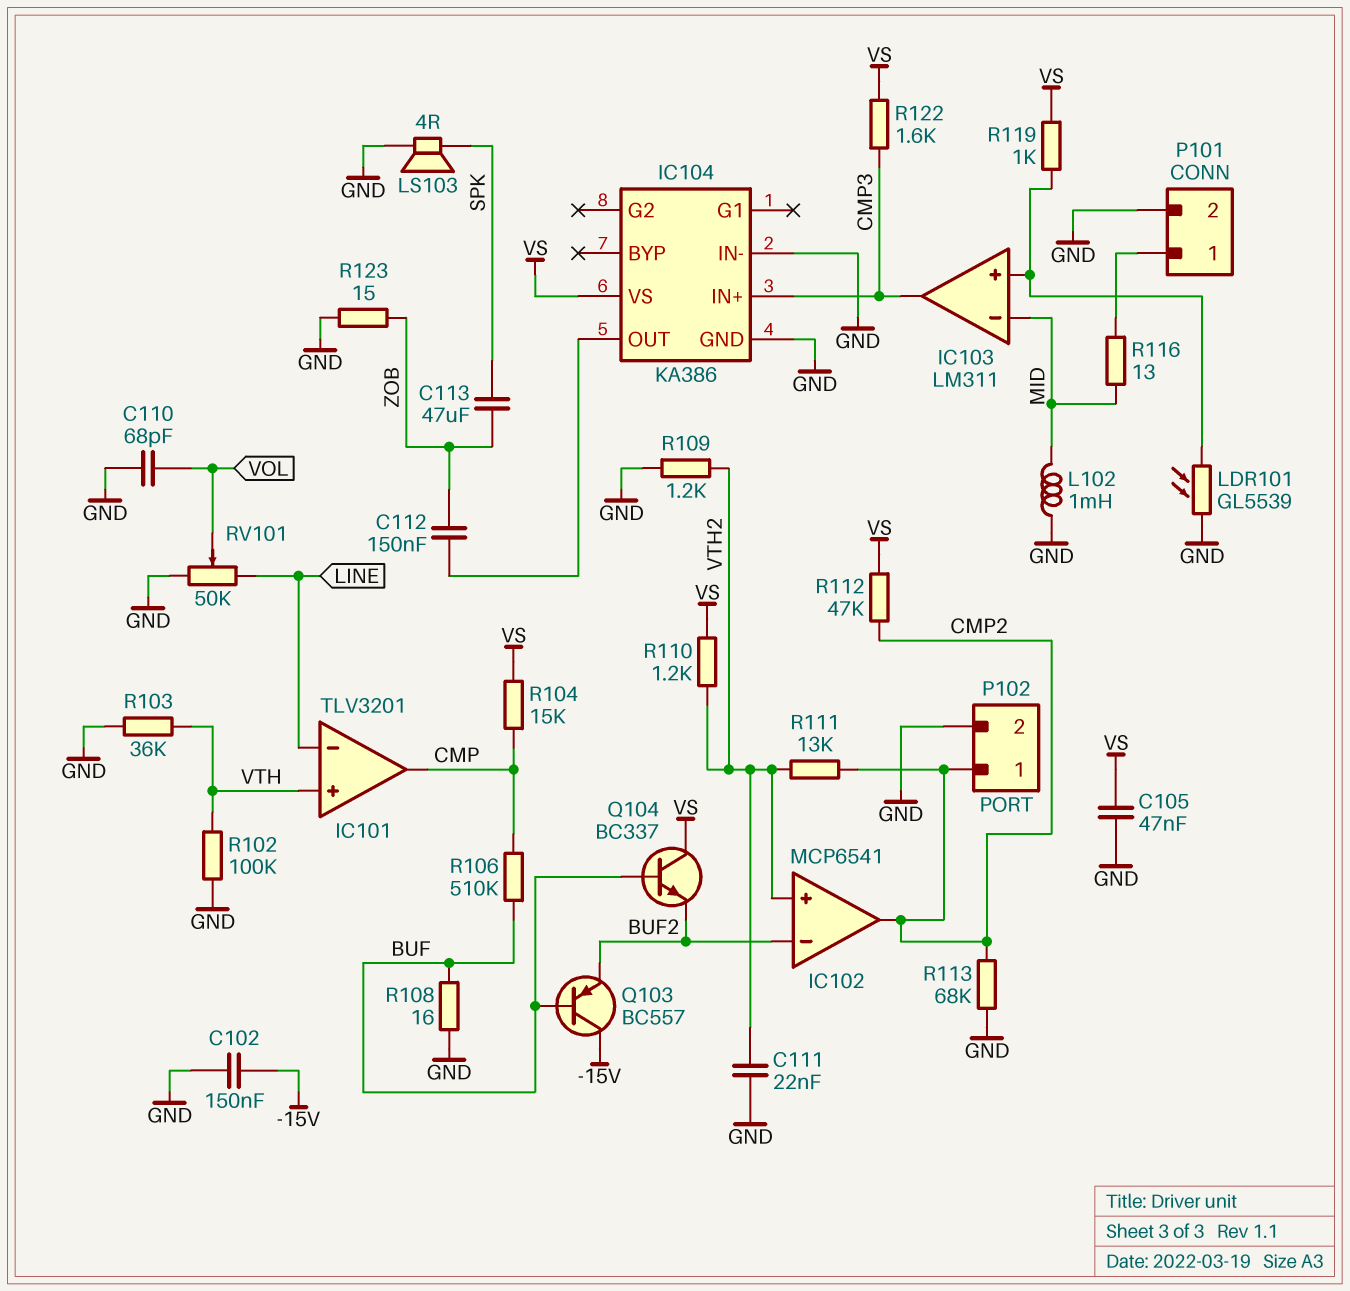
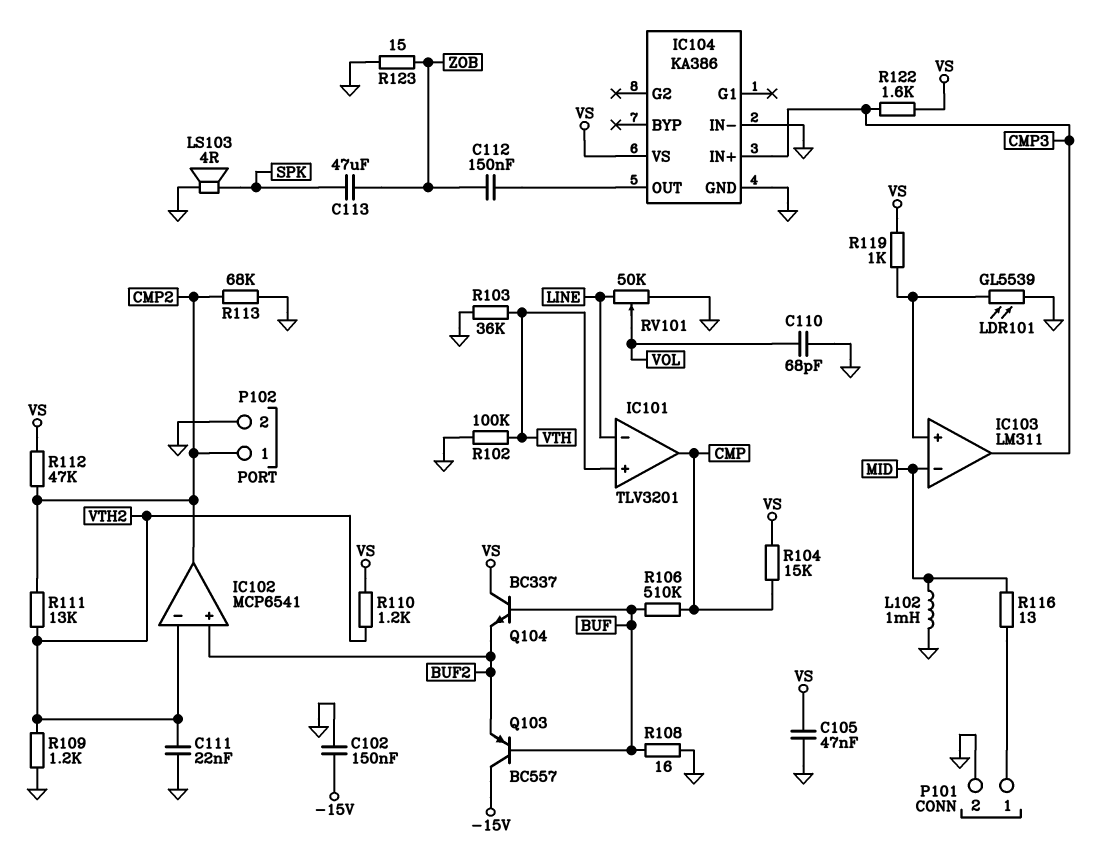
IC102 pin in+: VTH2 -> BUF2
IC102 pin in-: BUF2 -> VTH2

